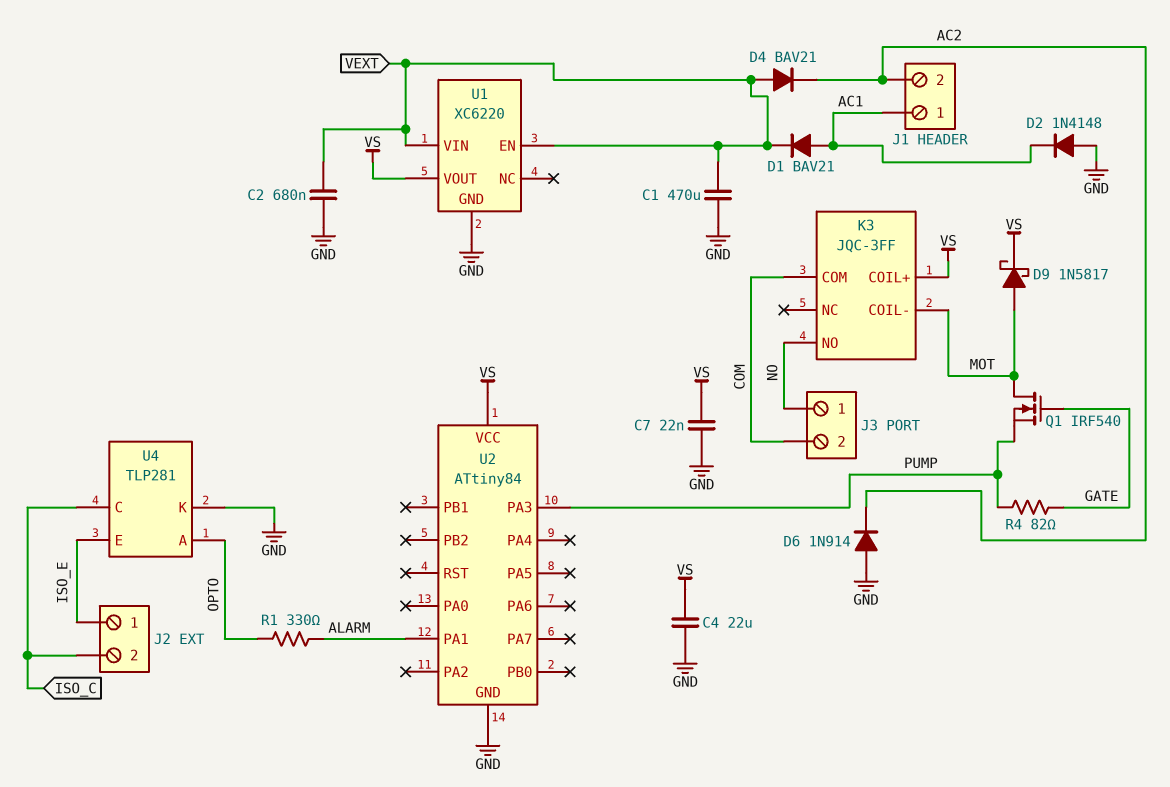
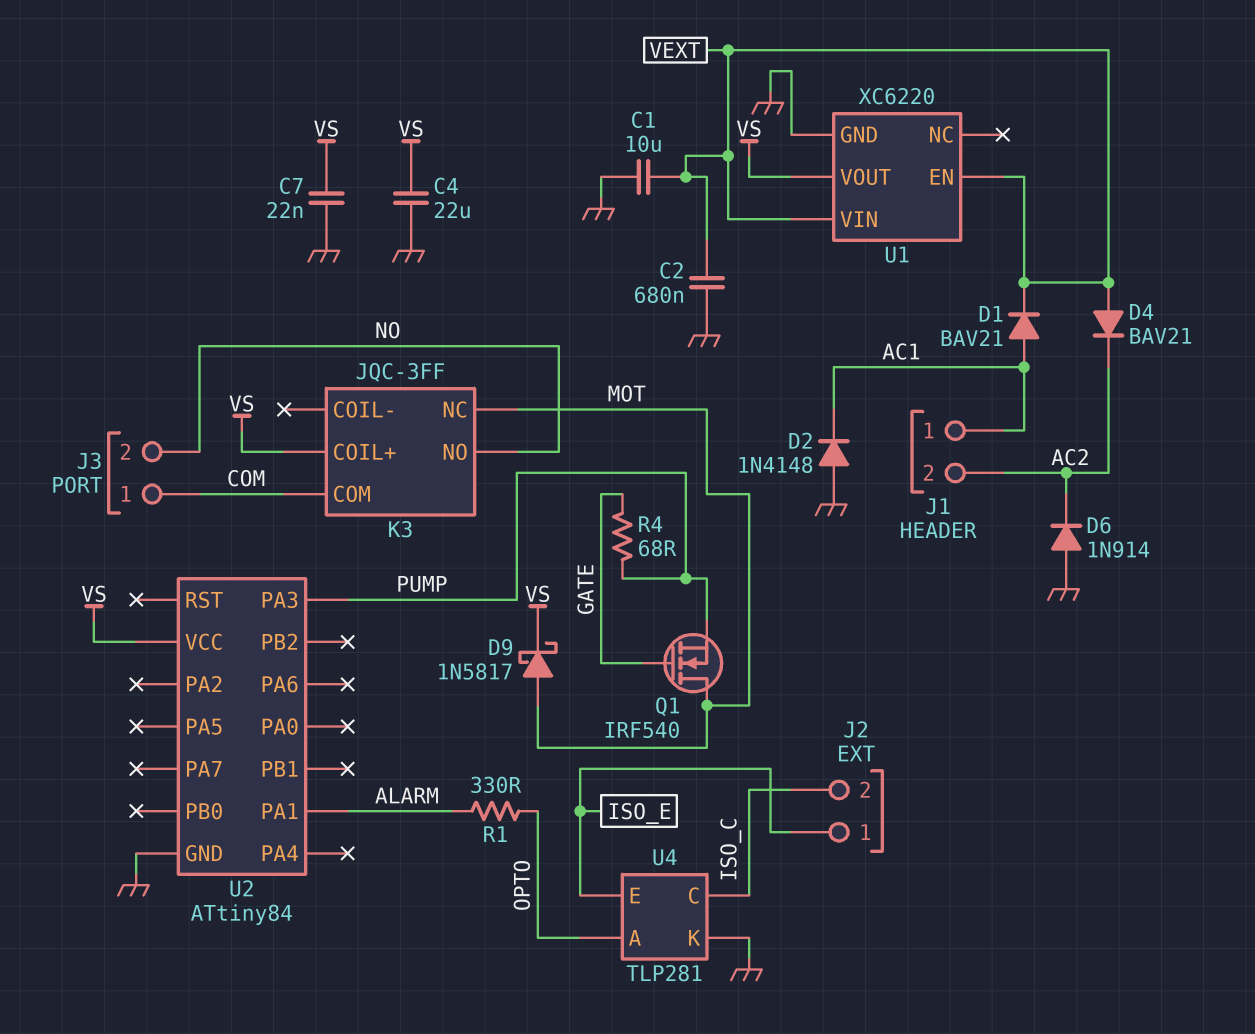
C1: 470uF (GND, VEXT) -> 10uF (GND, VEXT)
J3 pin 1: NO -> COM
J3 pin 2: COM -> NO
K3 pin COIL-: MOT -> none
K3 pin NC: none -> MOT
R4: 82 (GATE, PUMP) -> 68 (GATE, PUMP)

